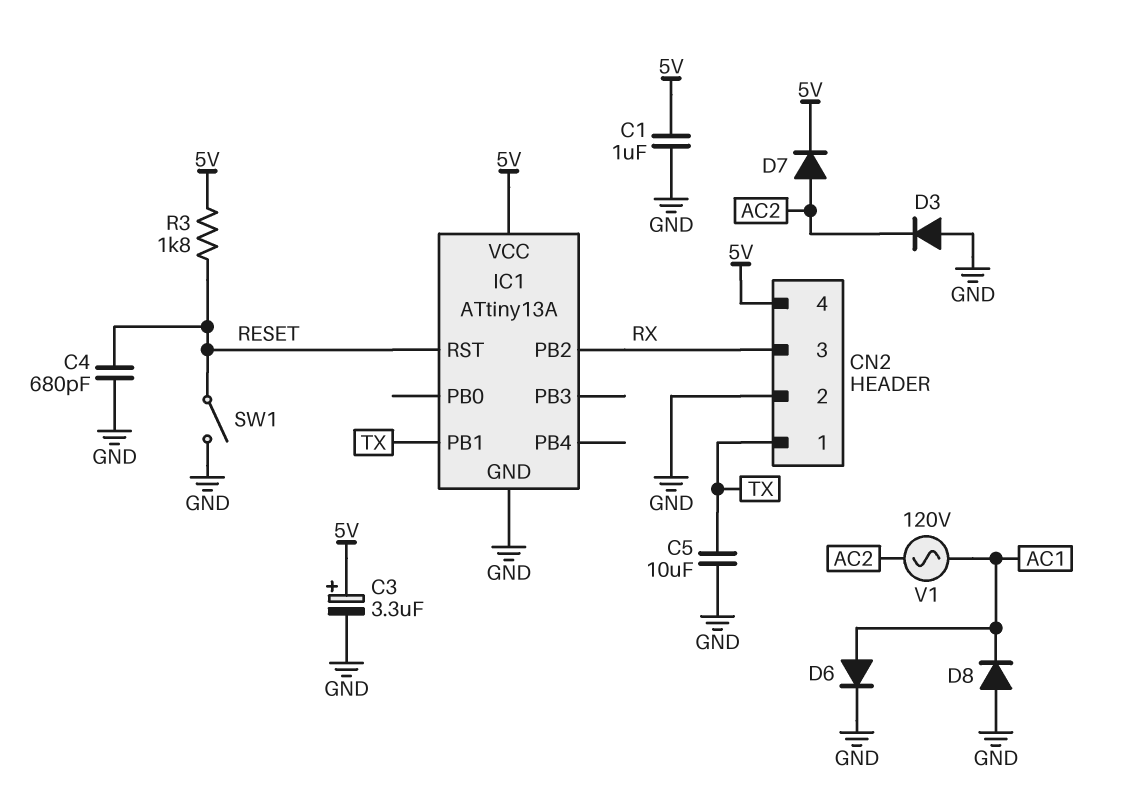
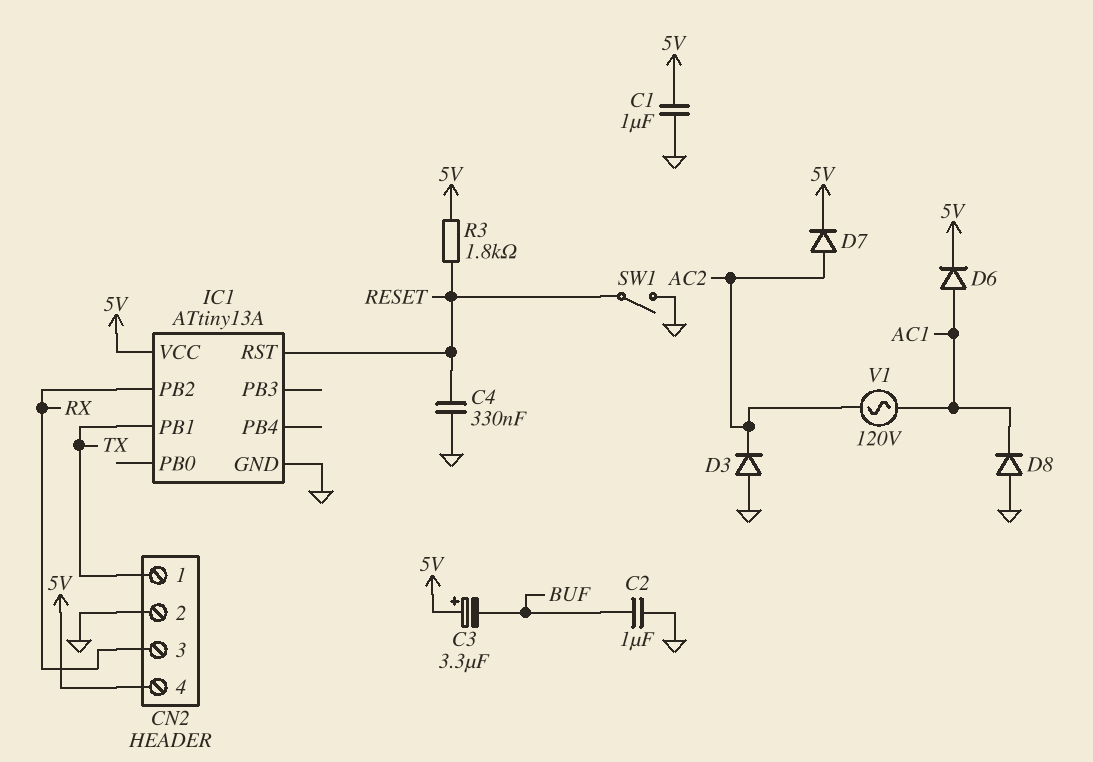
C2: none -> 1uF (BUF, GND)
C3: 3.3uF (plus 5V, minus GND) -> 3.3uF (plus 5V, minus BUF)
C4: 680pF (GND, RESET) -> 330nF (GND, RESET)
C5: 10uF (GND, TX) -> none
D6: diode (A AC1, K GND) -> diode (A AC1, K 5V)

